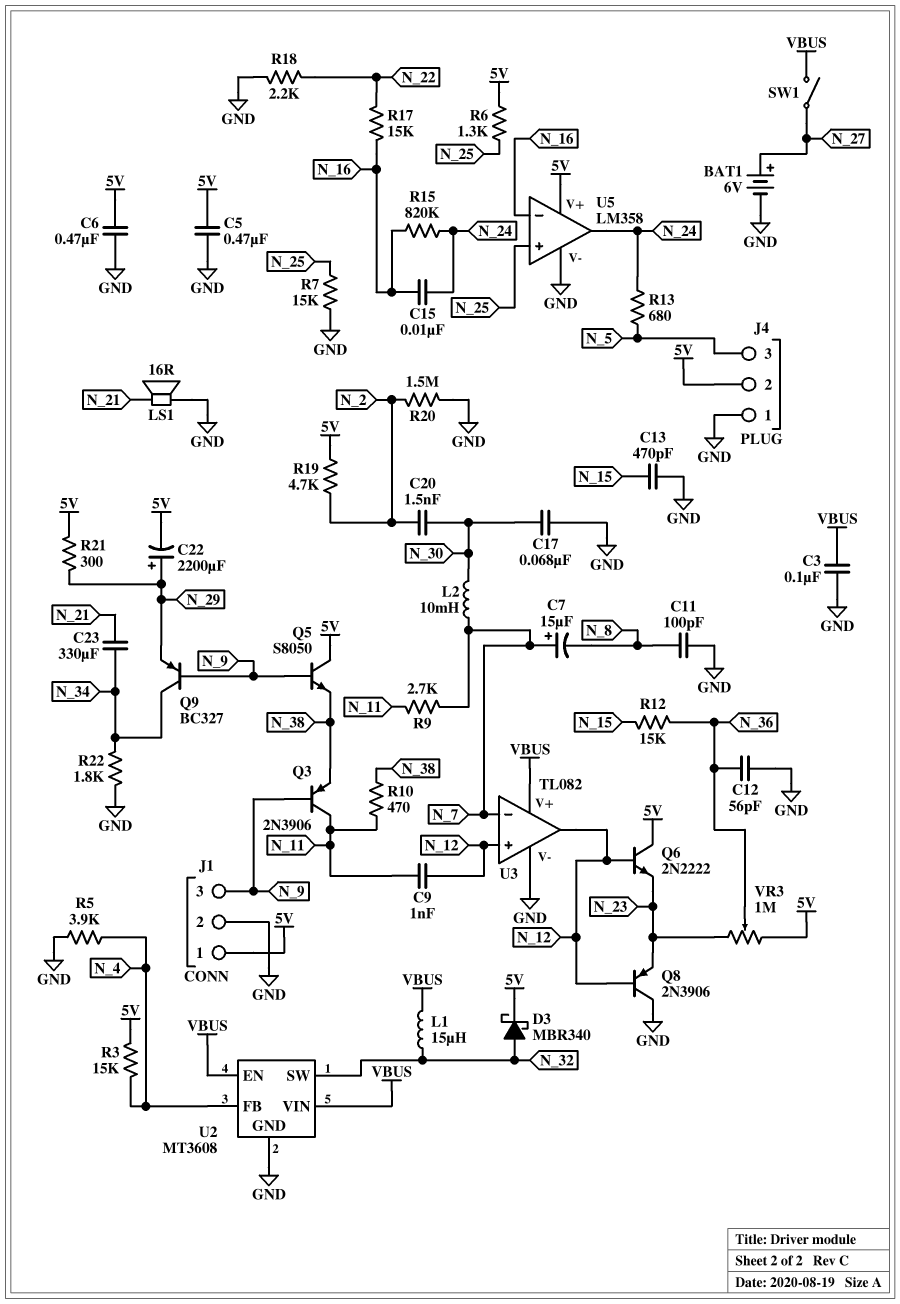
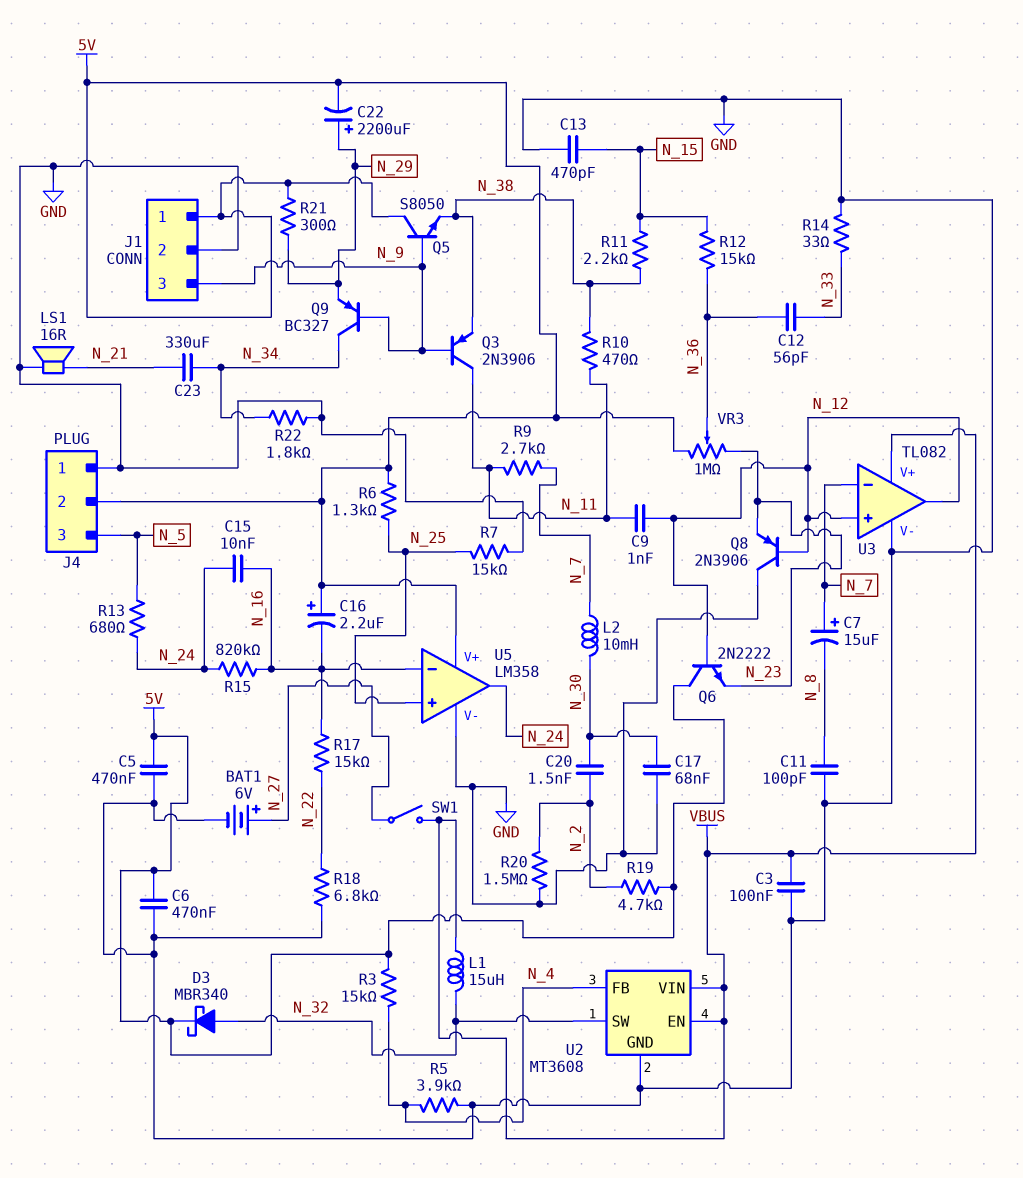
C12: 56pF (GND, N_36) -> 56pF (N_33, N_36)
C16: none -> 2.2uF (plus 5V, minus N_16)
R11: none -> 2.2k (N_15, N_38)
R14: none -> 33 (GND, N_33)
R18: 2.2k (GND, N_22) -> 6.8k (GND, N_22)

